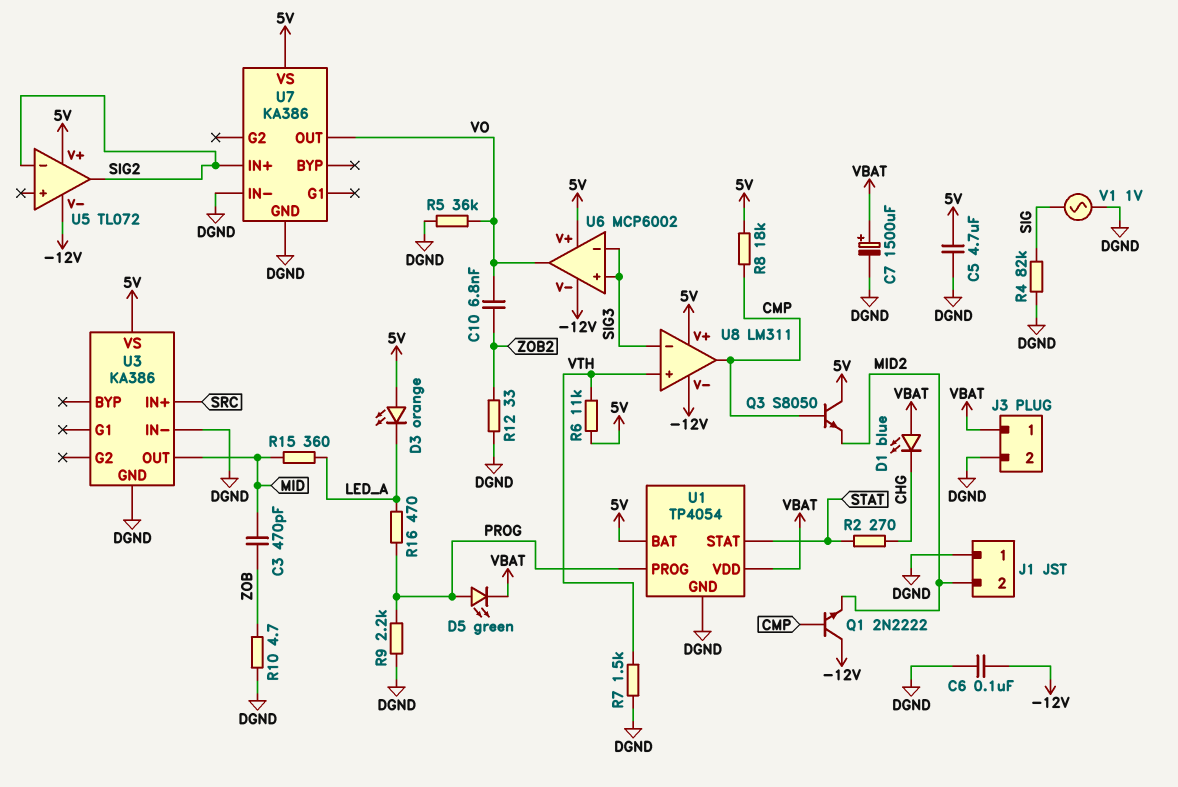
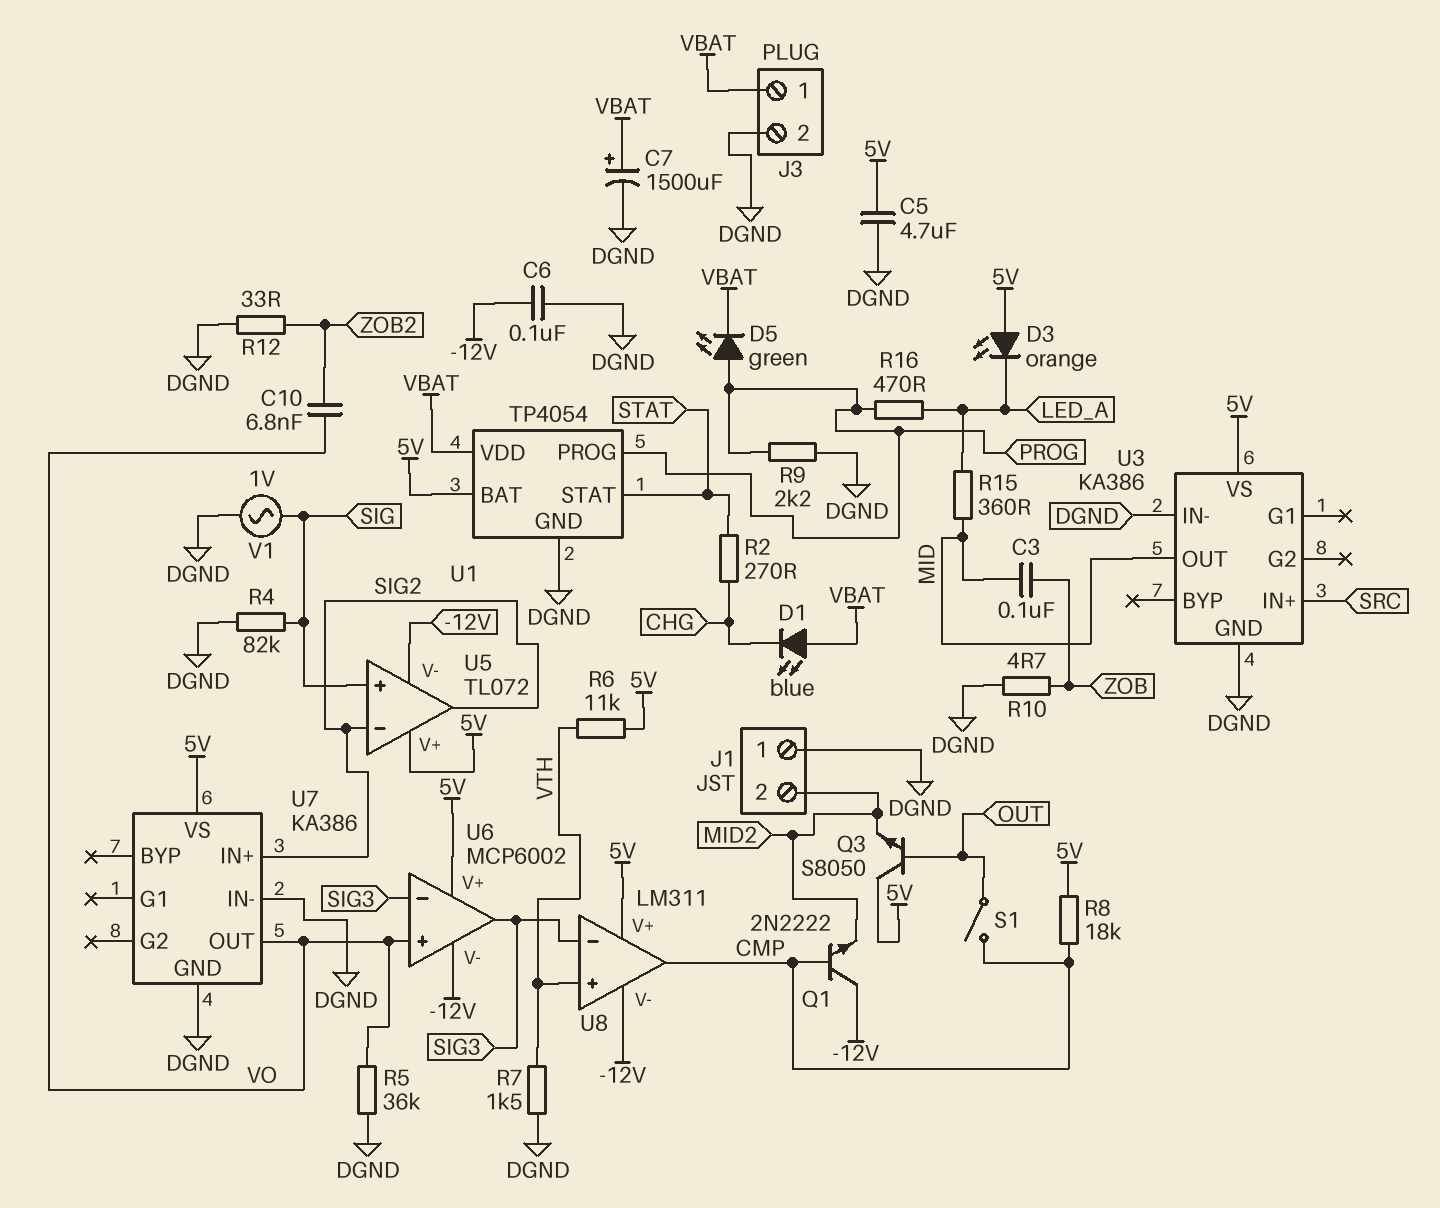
C3: 470pF (MID, ZOB) -> 100nF (MID, ZOB)
Q3: NPN S8050 (B CMP, C 5V, E MID2) -> NPN S8050 (B OUT, C 5V, E MID2)
S1: none -> switch (CMP, OUT)
U5 pin in+: none -> SIG
U6 pin in+: SIG3 -> VO
U6 pin out: VO -> SIG3

